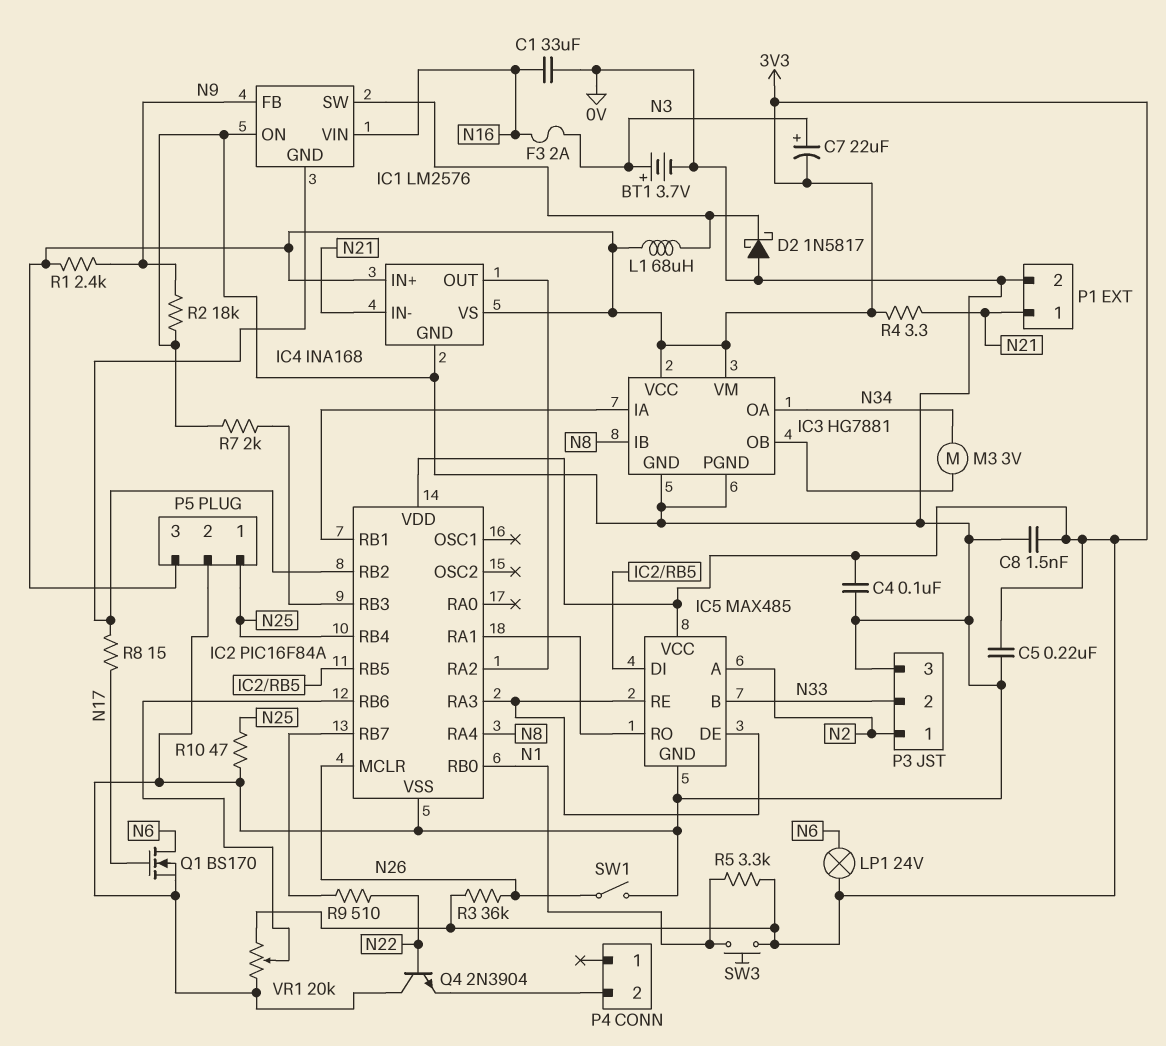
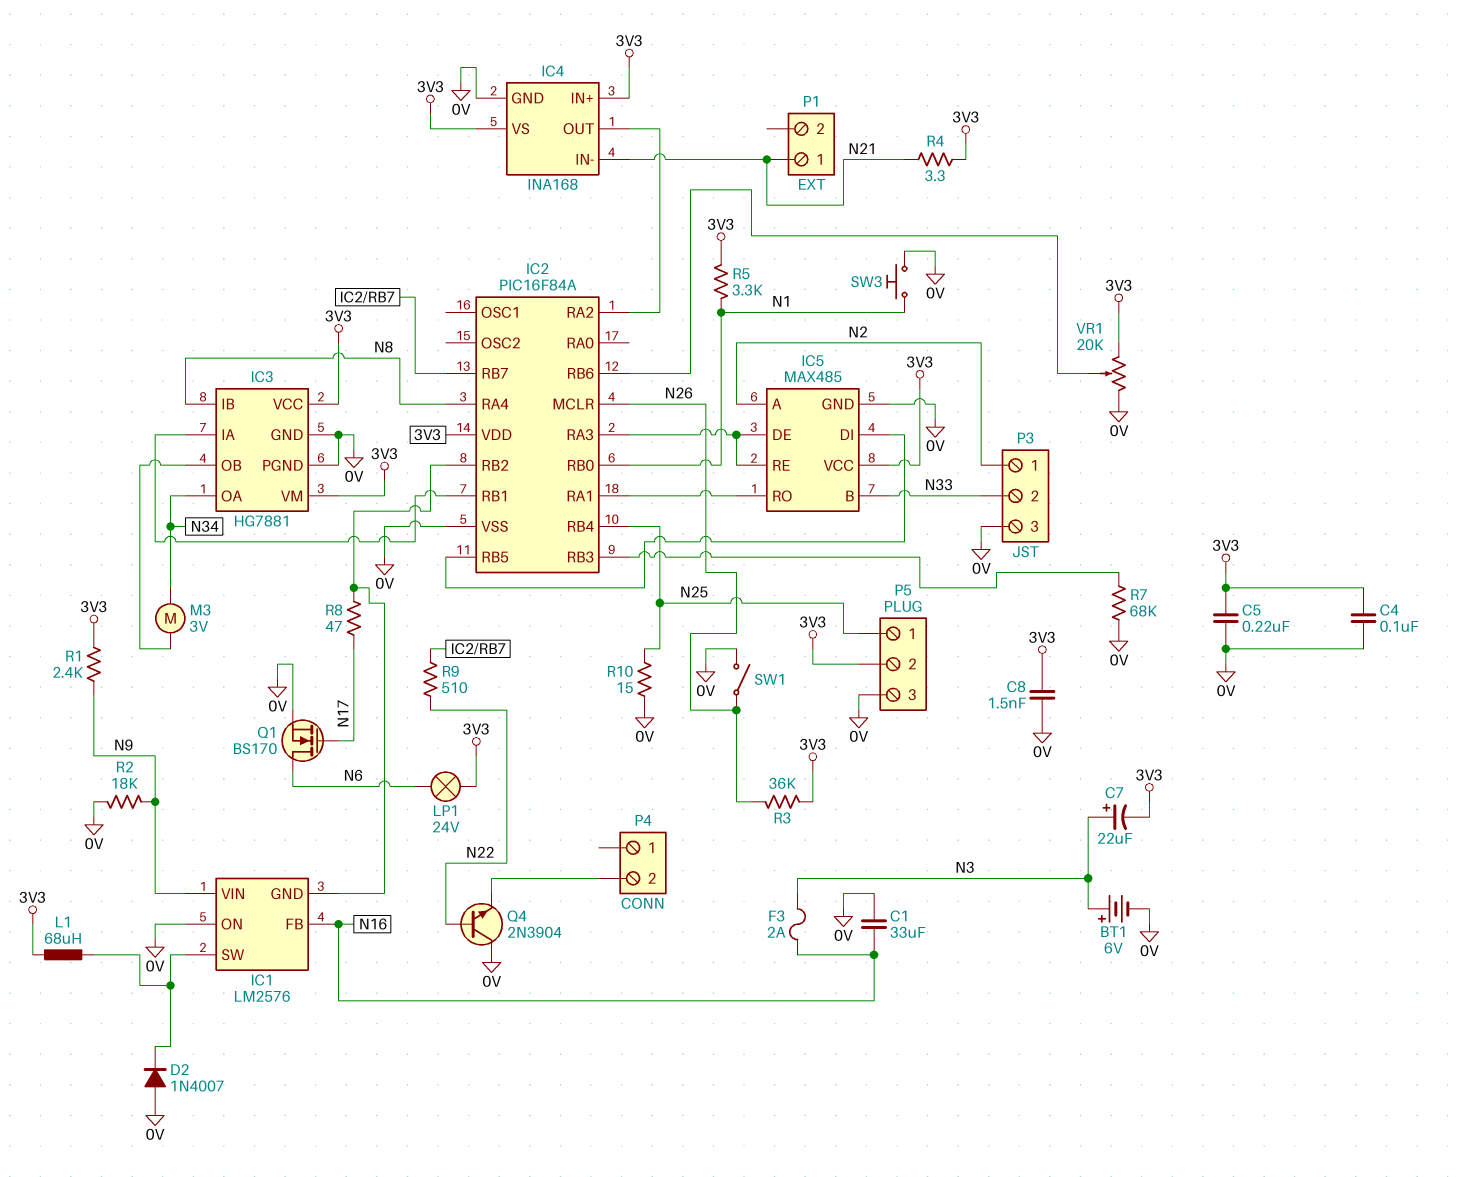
BT1: 3.7V (plus N3, minus 0V) -> 6V (plus N3, minus 0V)
D2: schottky 1N5817 (A 0V, K IC1/SW) -> diode 1N4007 (A 0V, K IC1/SW)
IC1 pin FB: N9 -> N16
IC1 pin VIN: N16 -> N9
P1 pin 2: 0V -> none
P5 pin 2: 0V -> 3V3
P5 pin 3: 3V3 -> 0V
R7: 2k (0V, IC2/RB3) -> 68k (0V, IC2/RB3)
R8: 15 (IC1/GND, N17) -> 47 (IC1/GND, N17)
R10: 47 (0V, N25) -> 15 (0V, N25)
SW3: button (3V3, N1) -> button (0V, N1)

